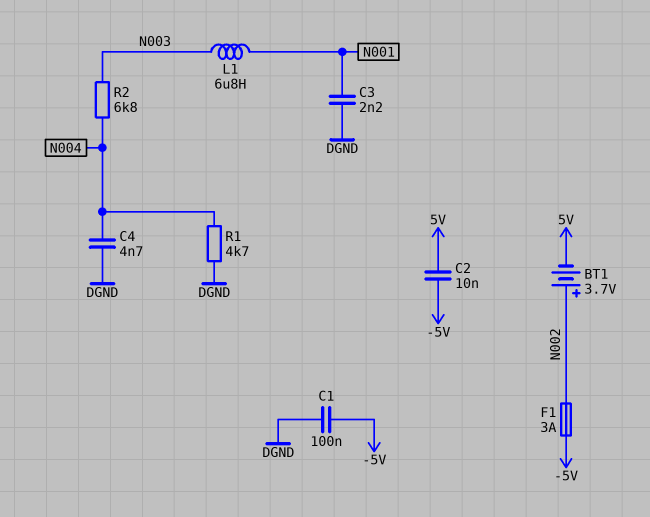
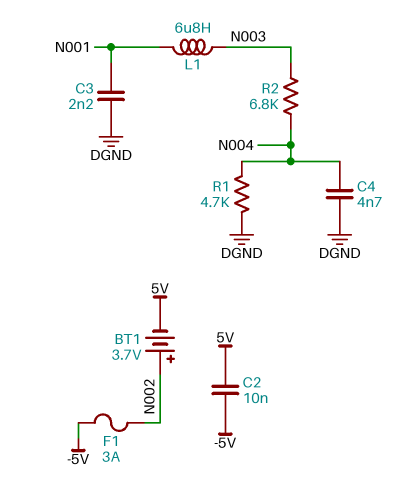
C1: 100nF (-5V, DGND) -> none

